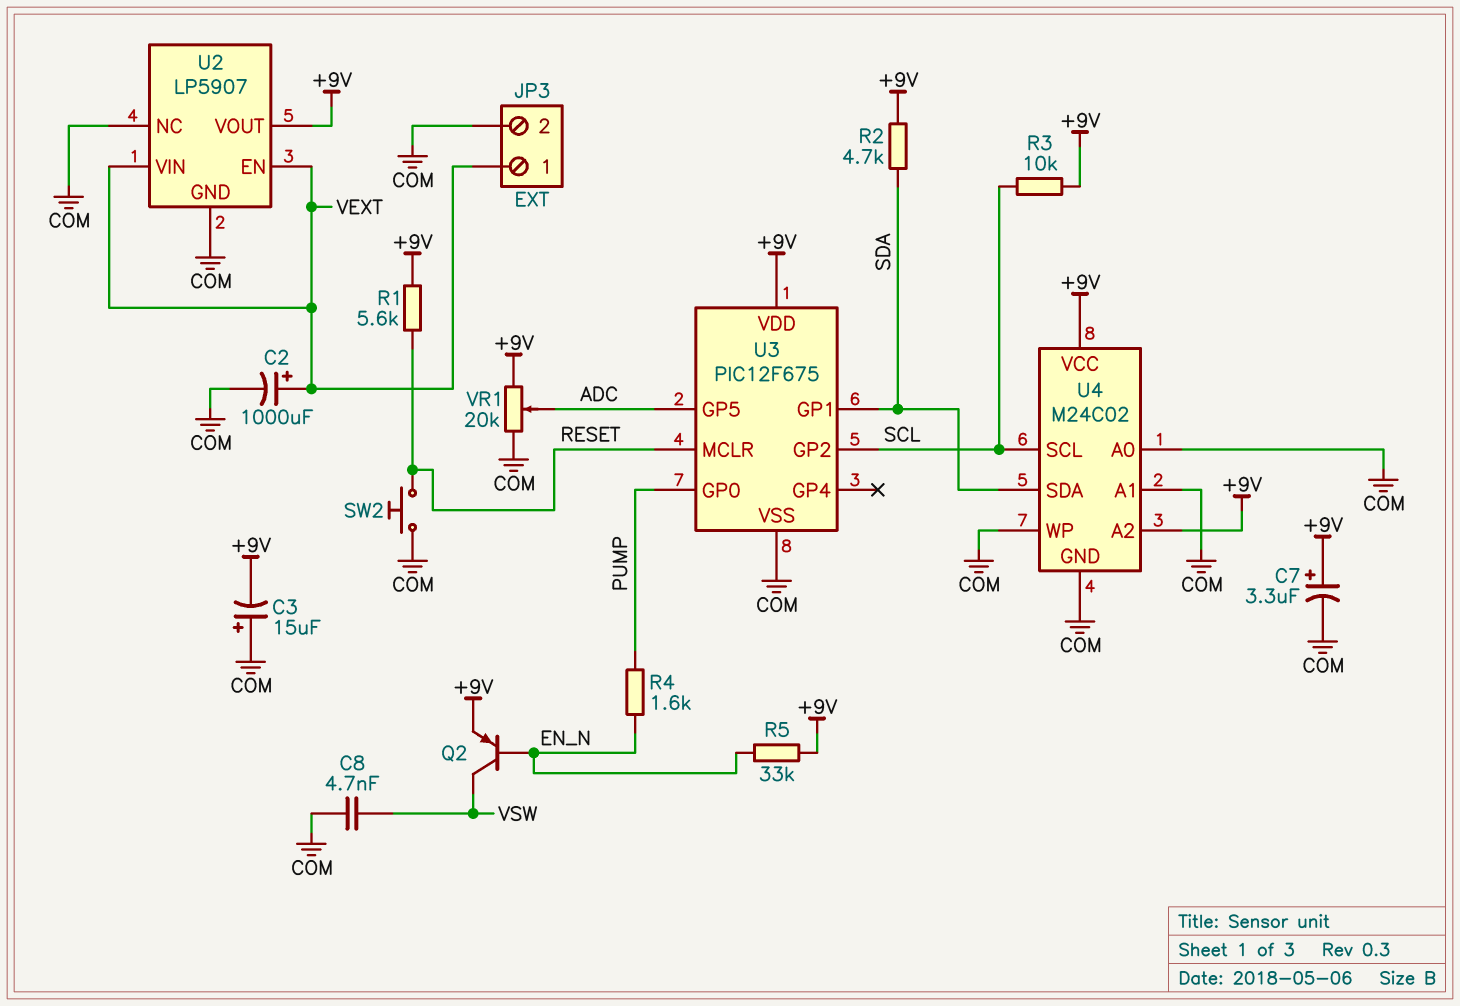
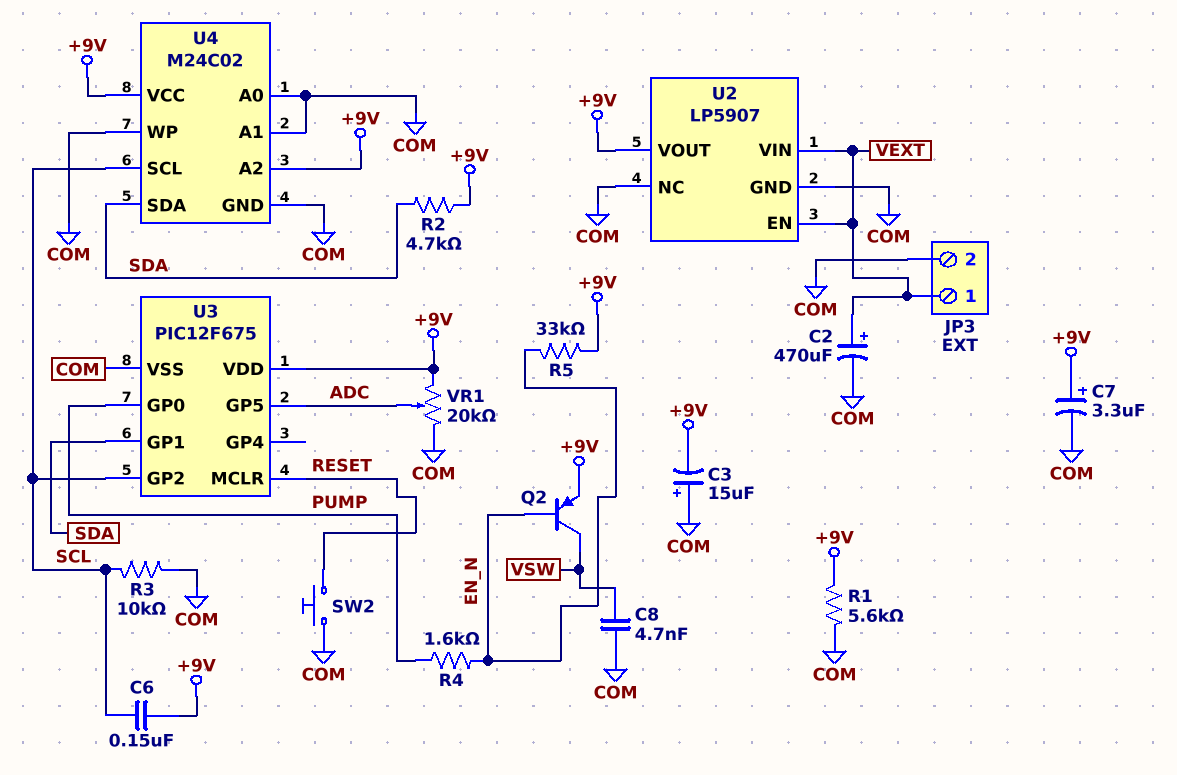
C2: 1000uF (plus VEXT, minus COM) -> 470uF (plus VEXT, minus COM)
C6: none -> 150nF (+9V, SCL)
R1: 5.6k (+9V, RESET) -> 5.6k (+9V, COM)
R3: 10k (+9V, SCL) -> 10k (COM, SCL)

